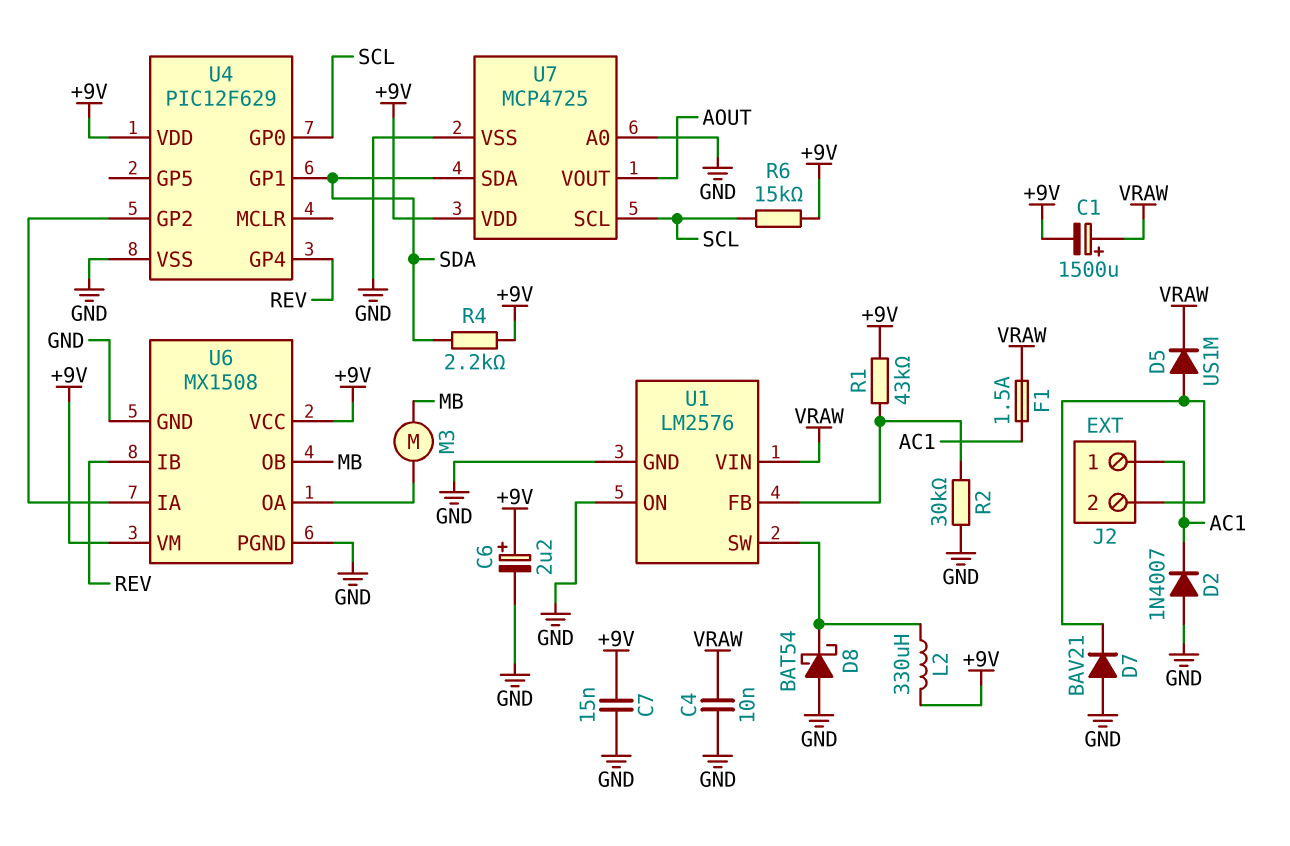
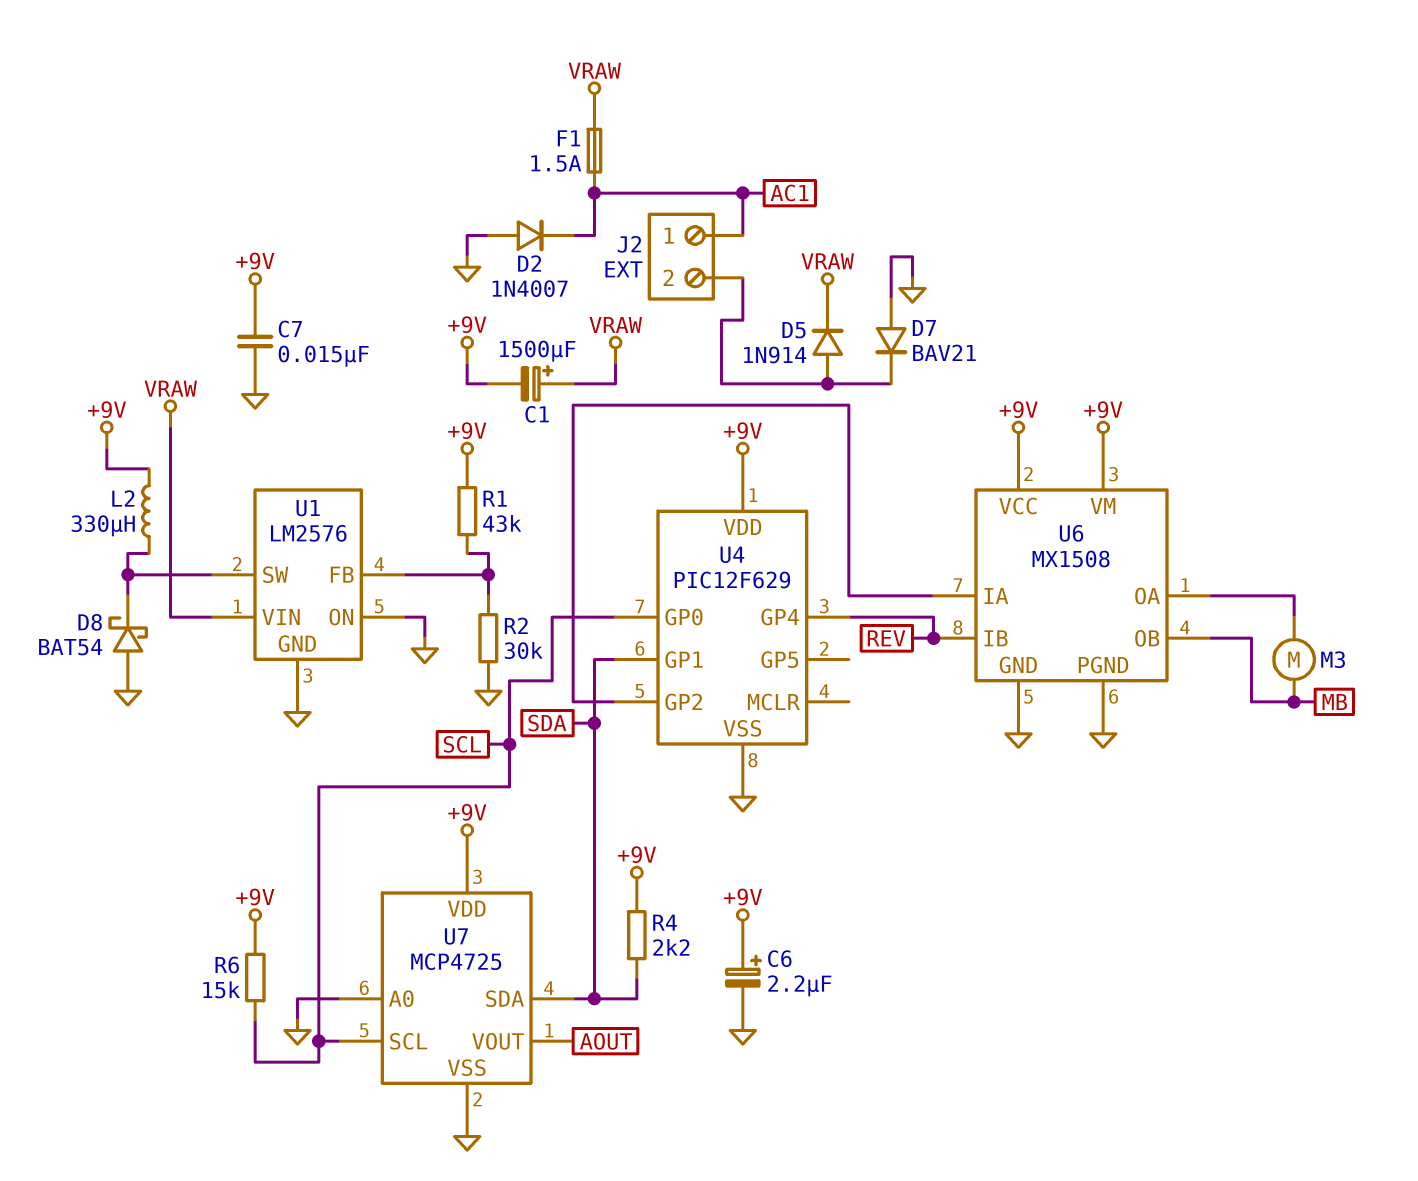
C4: 10nF (GND, VRAW) -> none
D5: diode US1M (A J2/2, K VRAW) -> diode 1N914 (A J2/2, K VRAW)

